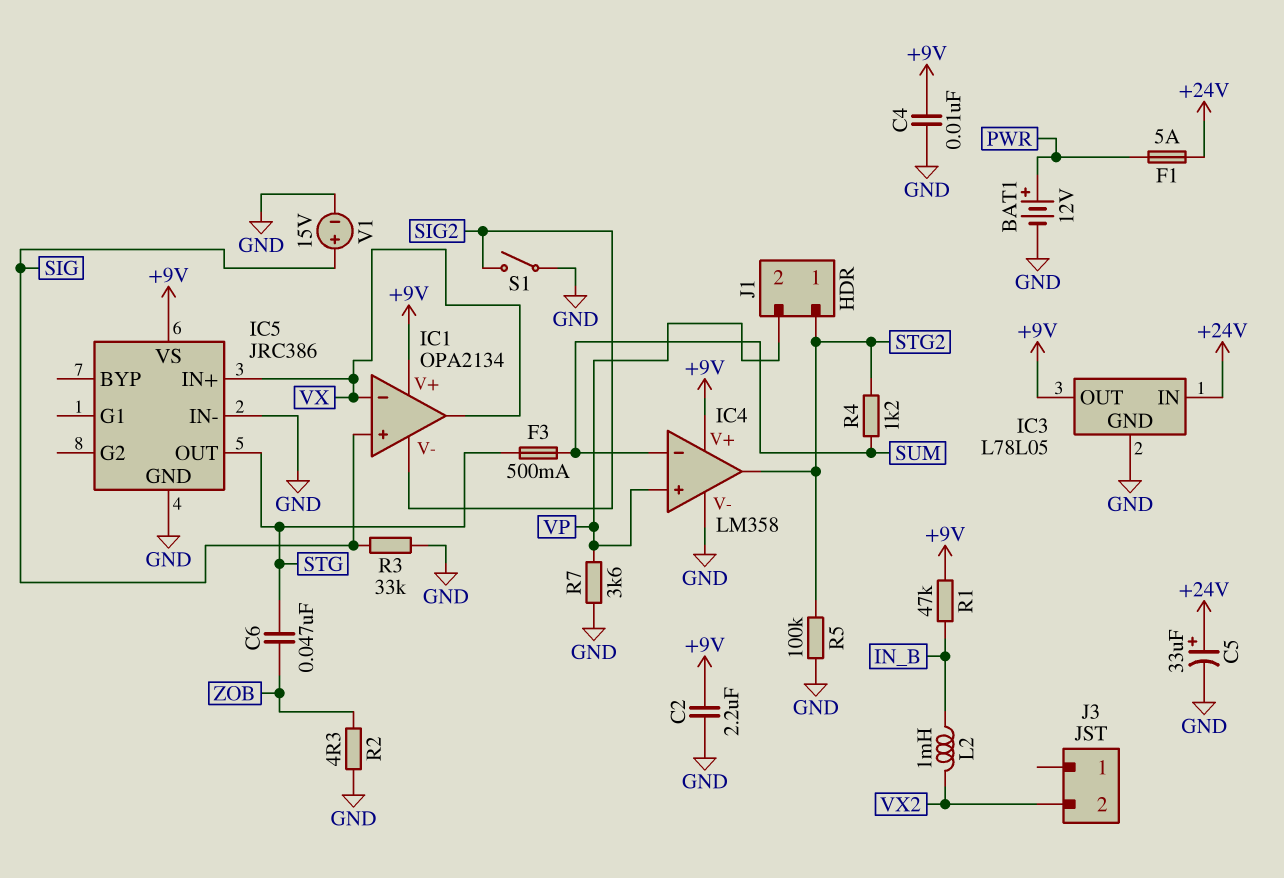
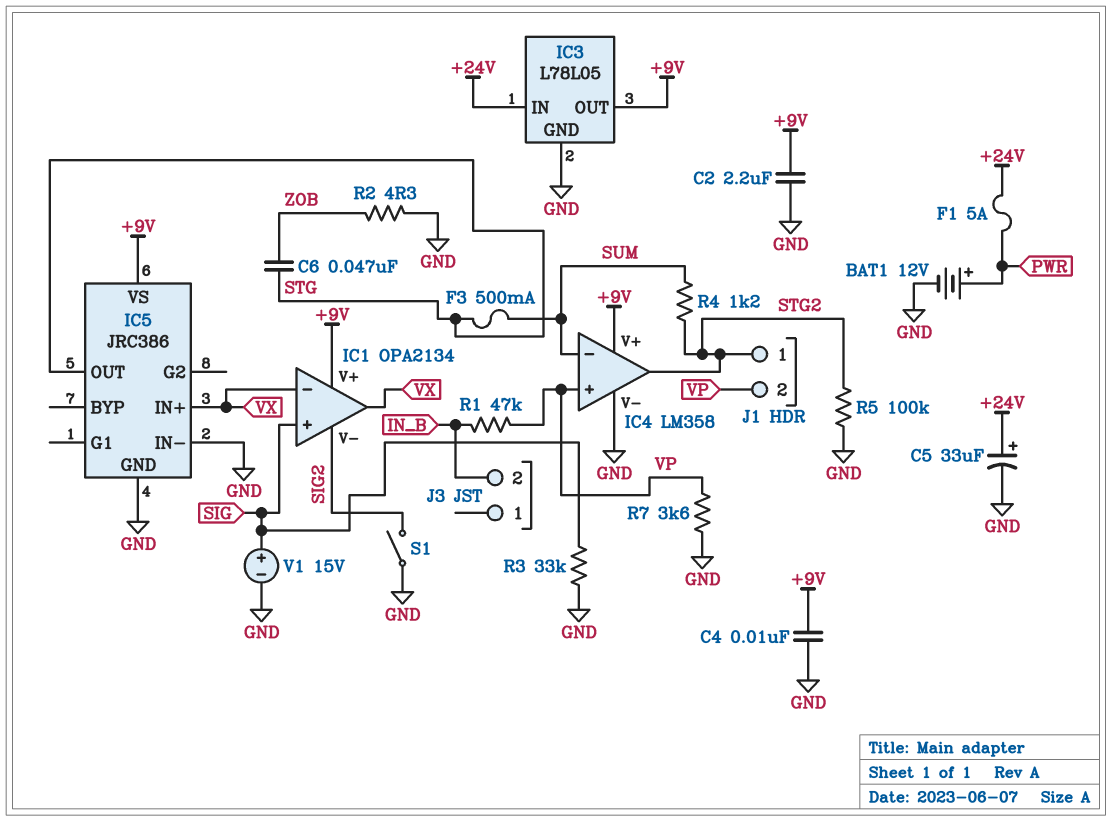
J3 pin 2: VX2 -> IN_B
L2: 1mH (IN_B, VX2) -> none
R1: 47k (+9V, IN_B) -> 47k (IN_B, VP)

